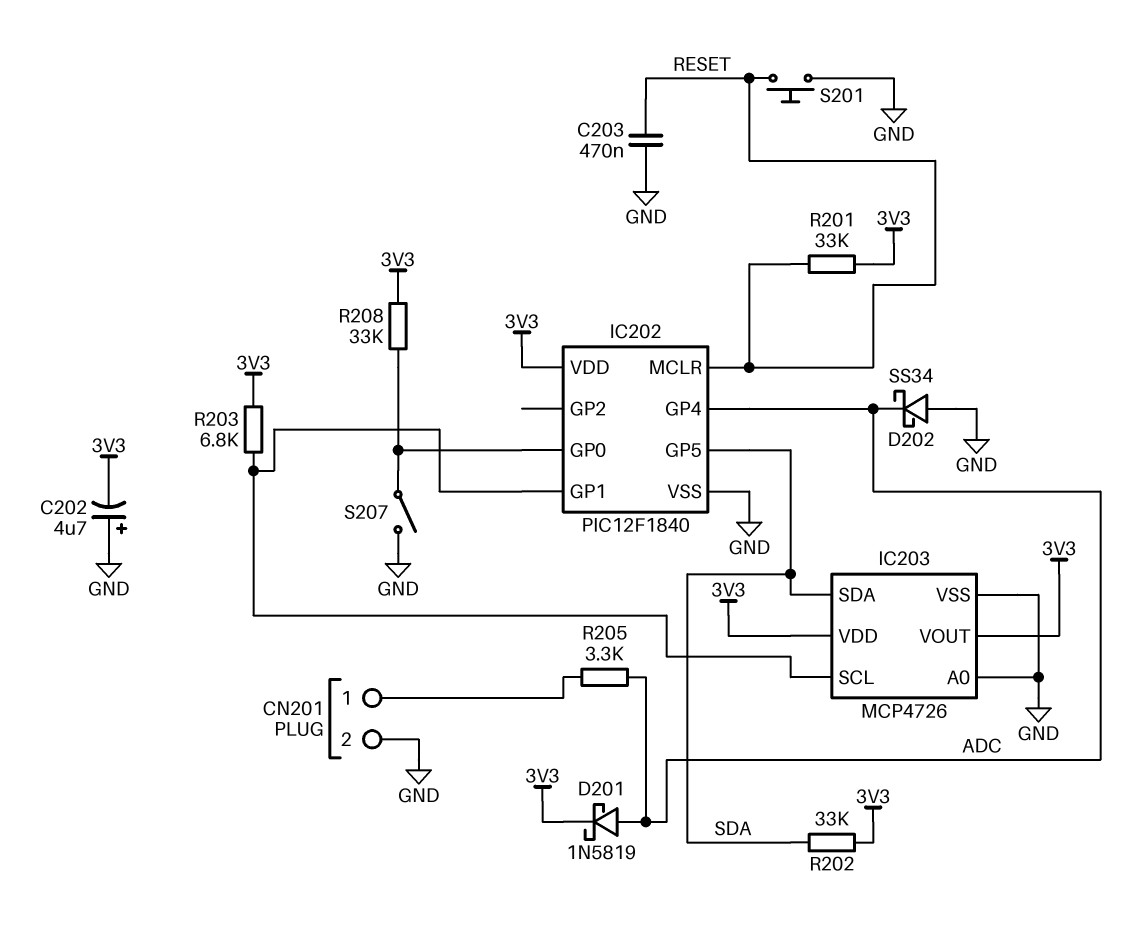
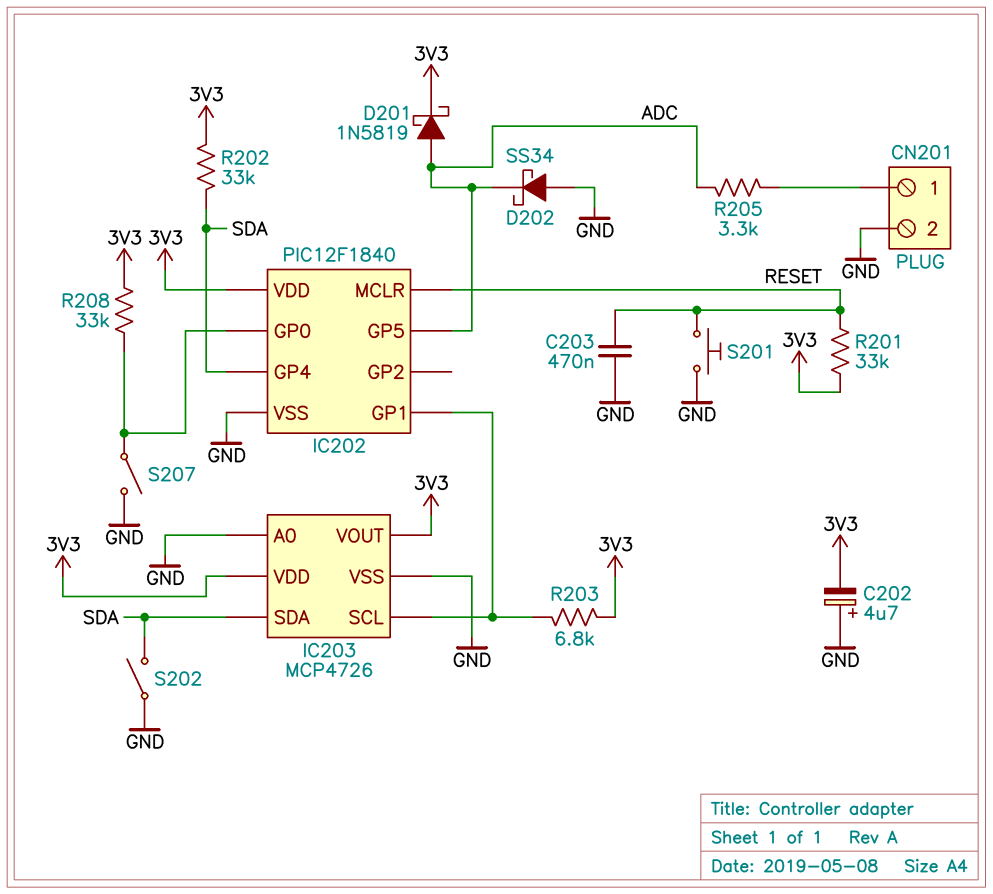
IC202 pin GP4: ADC -> SDA
IC202 pin GP5: SDA -> ADC
S202: none -> switch (GND, SDA)

